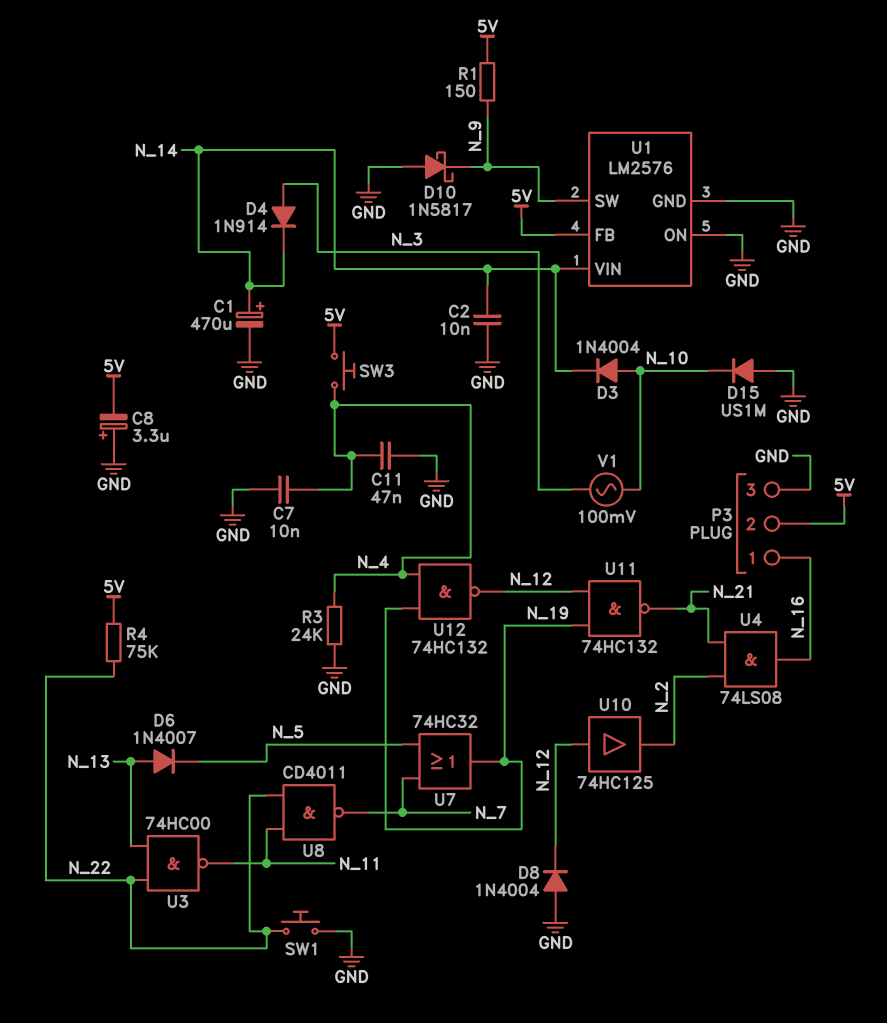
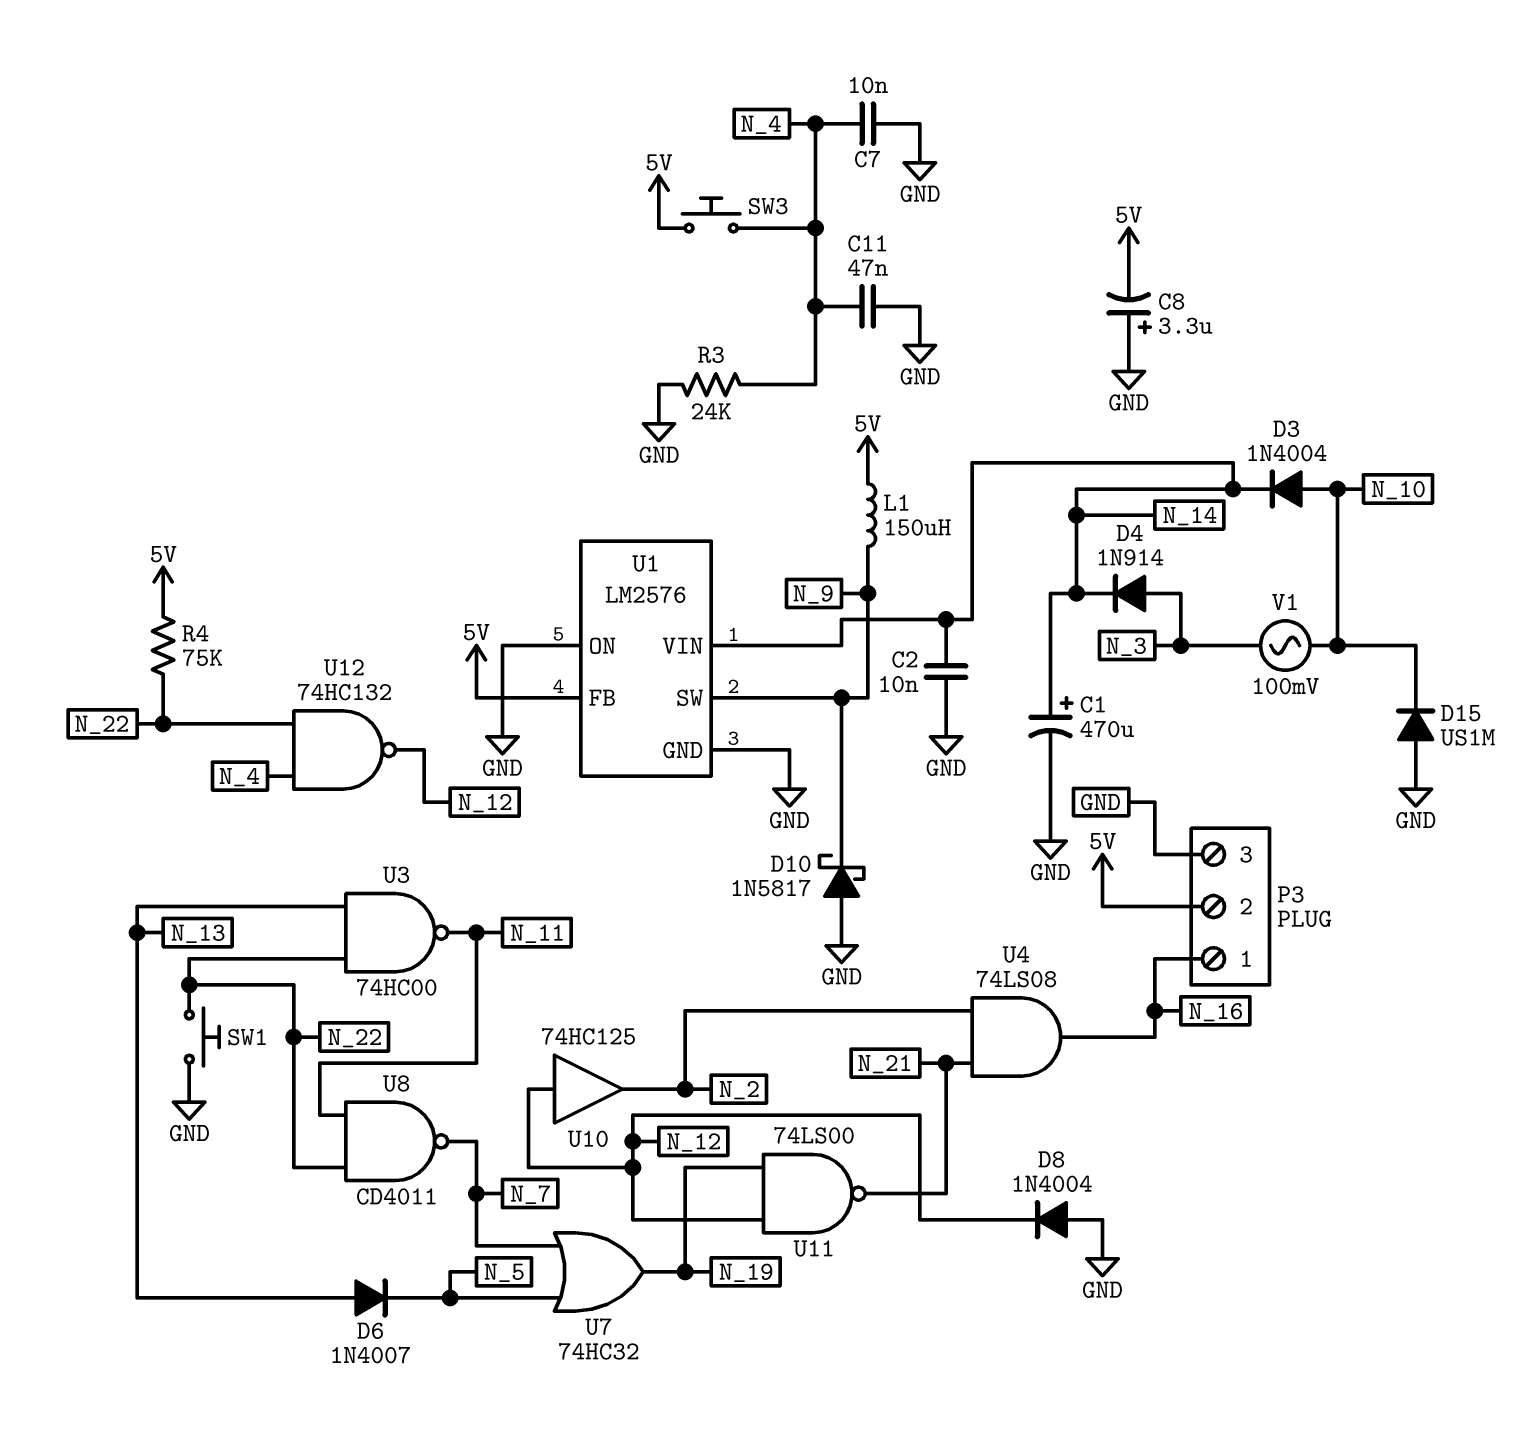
L1: none -> 150uH (5V, N_9)
R1: 150 (5V, N_9) -> none
U11: NAND 74HC132 (in N_12, in N_19, out N_21) -> NAND 74LS00 (in N_12, in N_19, out N_21)
U12: NAND 74HC132 (in N_4, in N_19, out N_12) -> NAND 74HC132 (in N_4, in N_22, out N_12)

